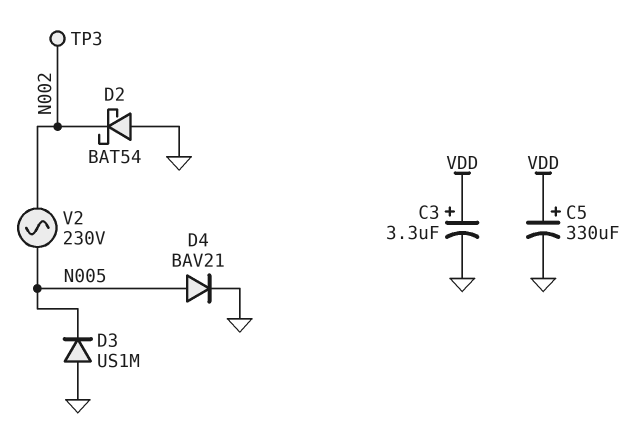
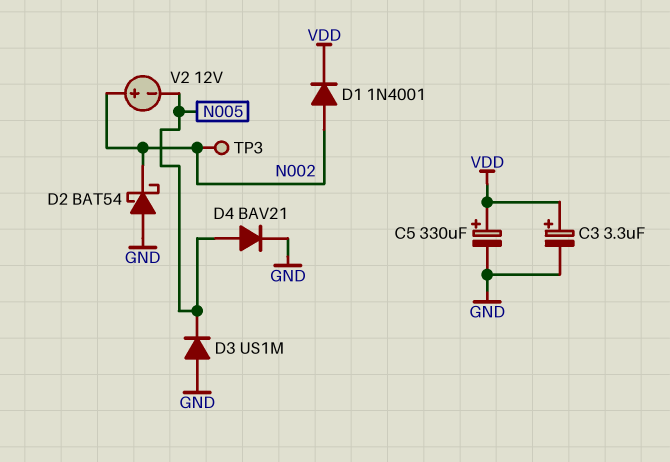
D1: none -> diode 1N4001 (A N002, K VDD)
V2: AC 230V (N002, N005) -> 12V (plus N002, minus N005)

